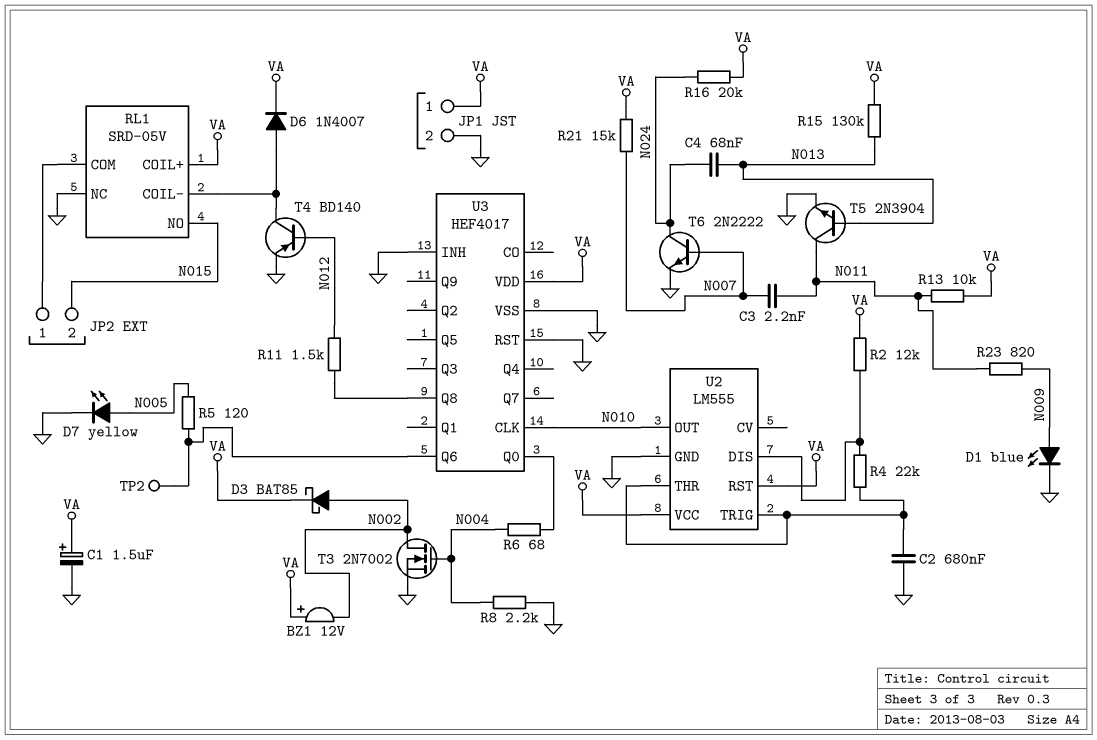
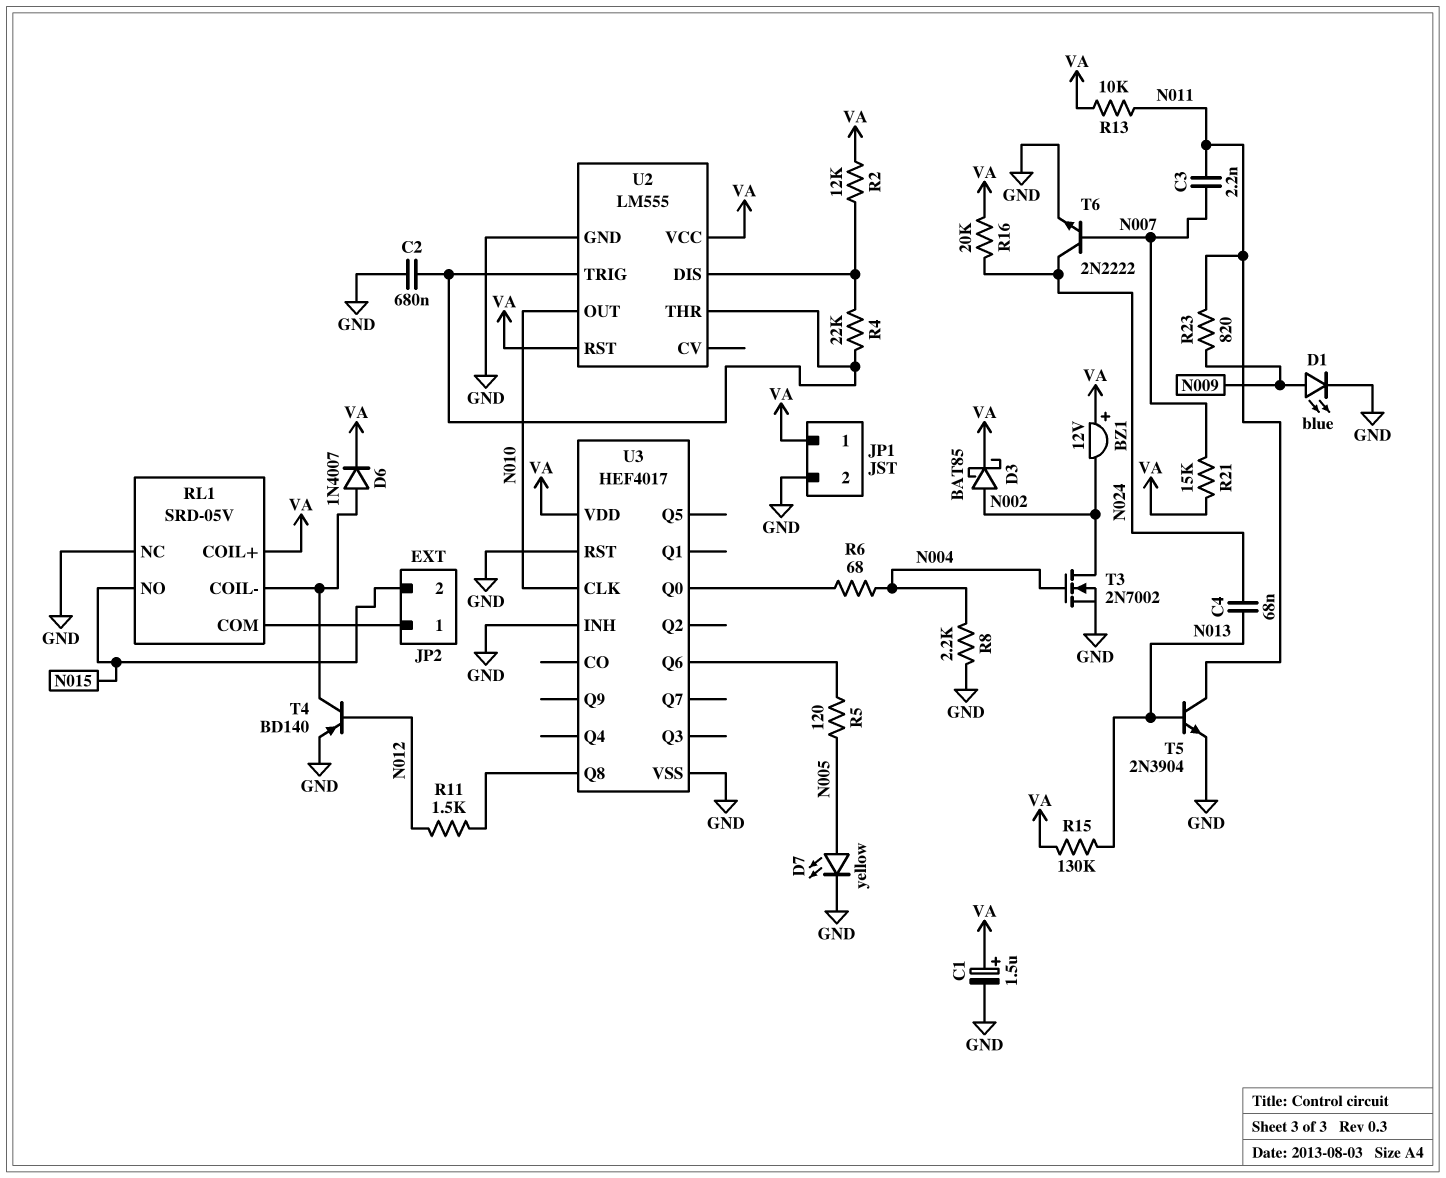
TP2: test point (U3/Q6) -> none

